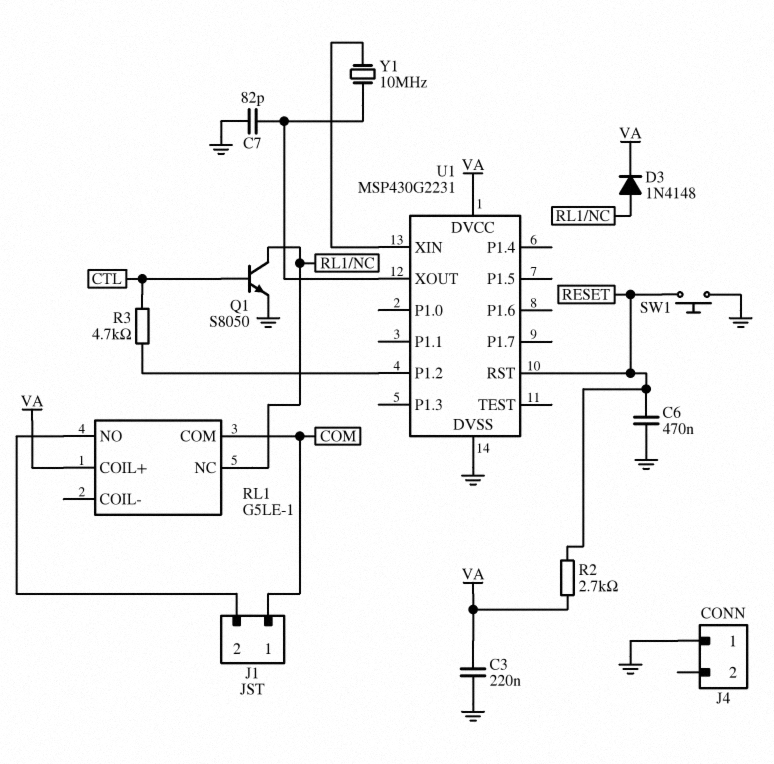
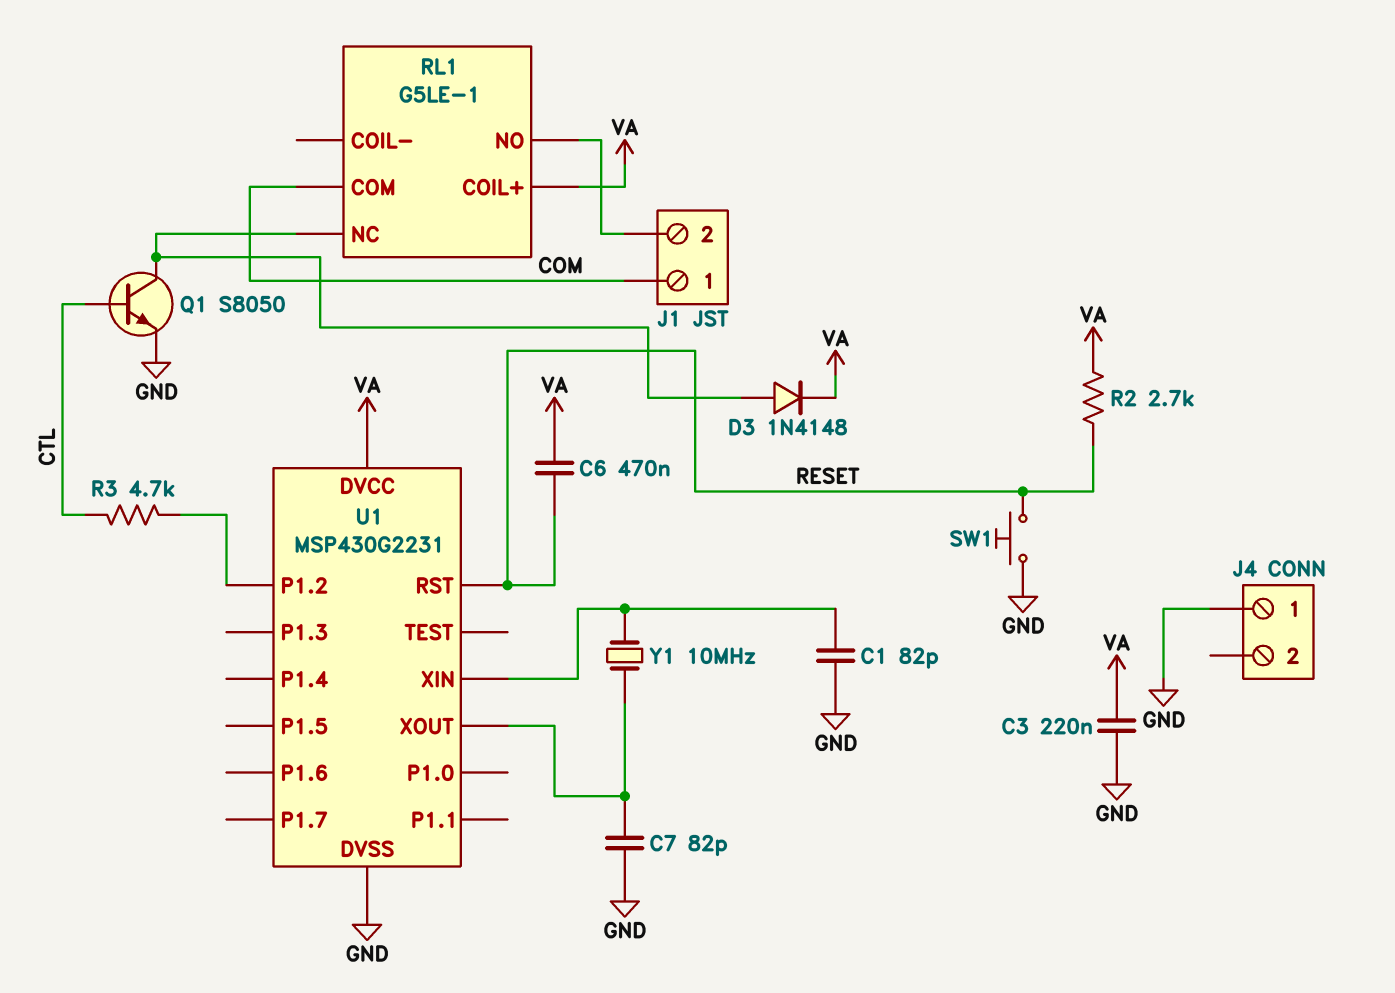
C1: none -> 82pF (GND, U1/XIN)
C6: 470nF (GND, RESET) -> 470nF (RESET, VA)

